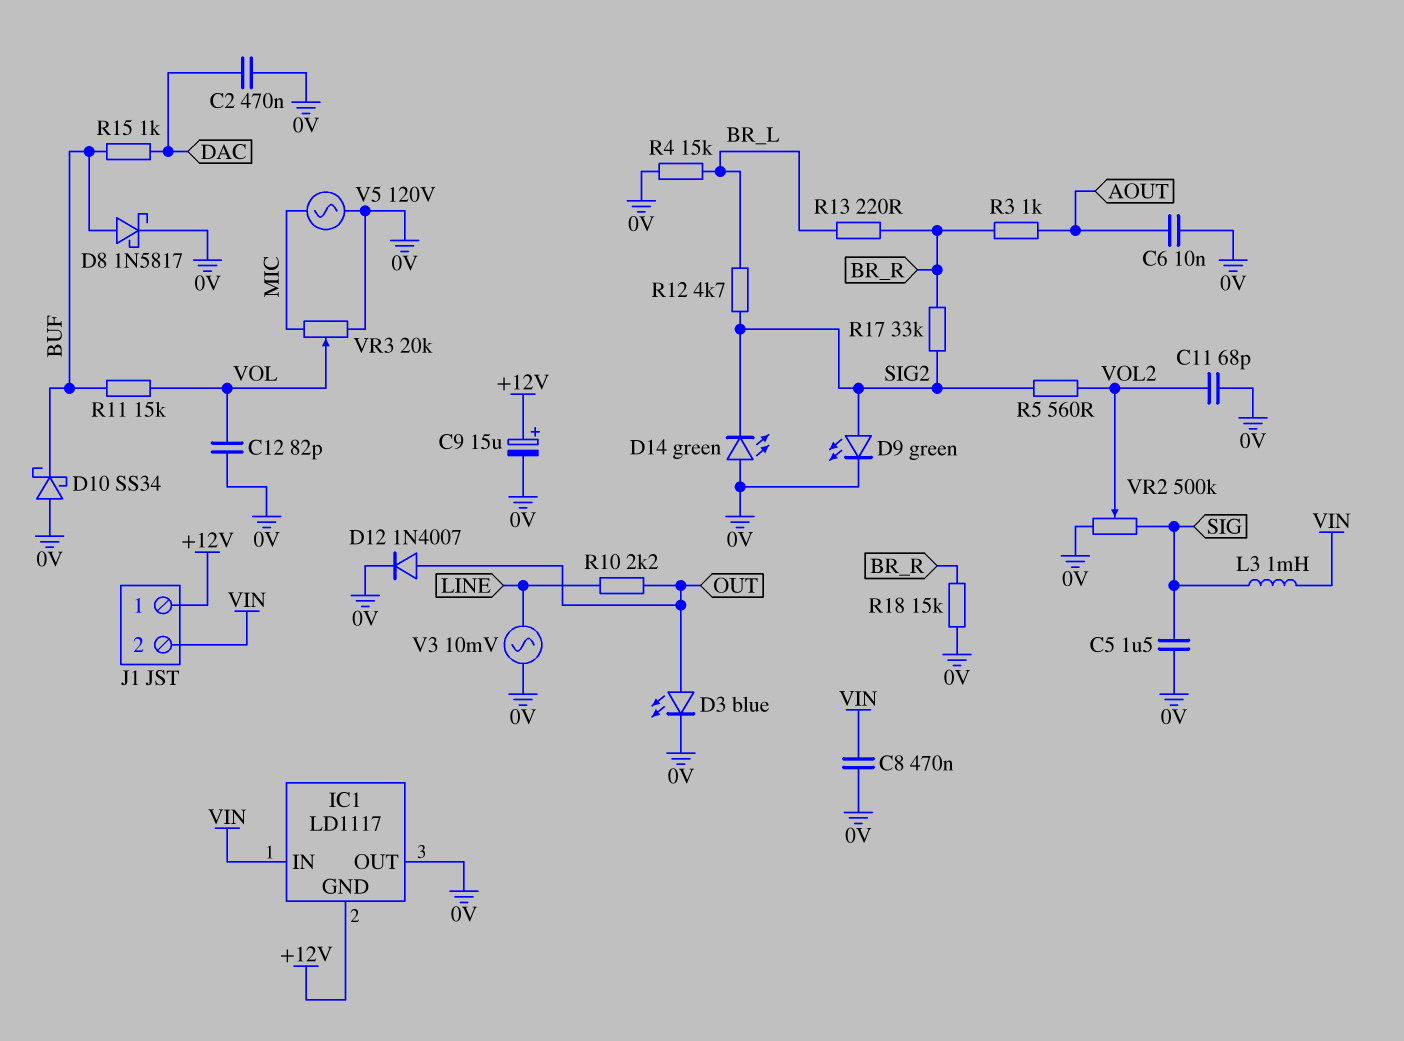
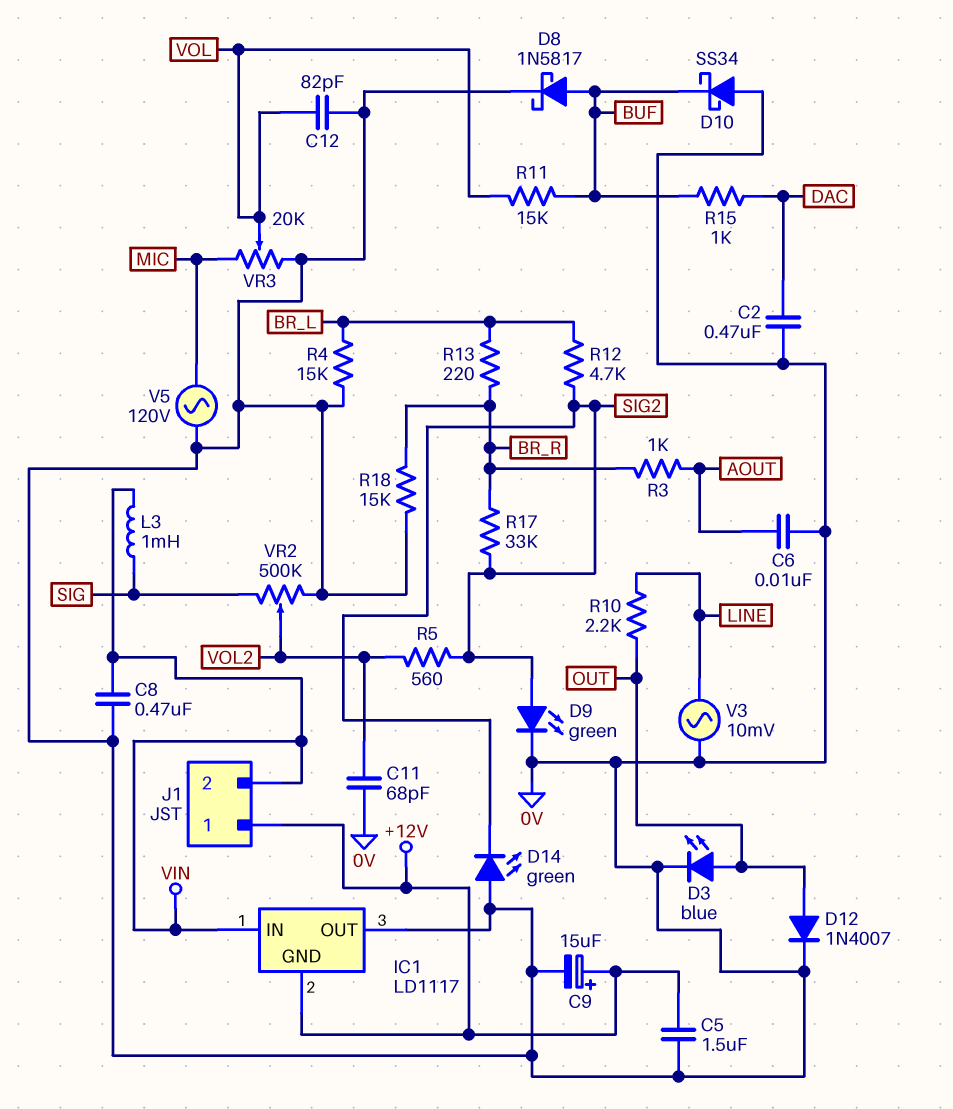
C5: 1.5uF (0V, SIG) -> 1.5uF (+12V, 0V)

